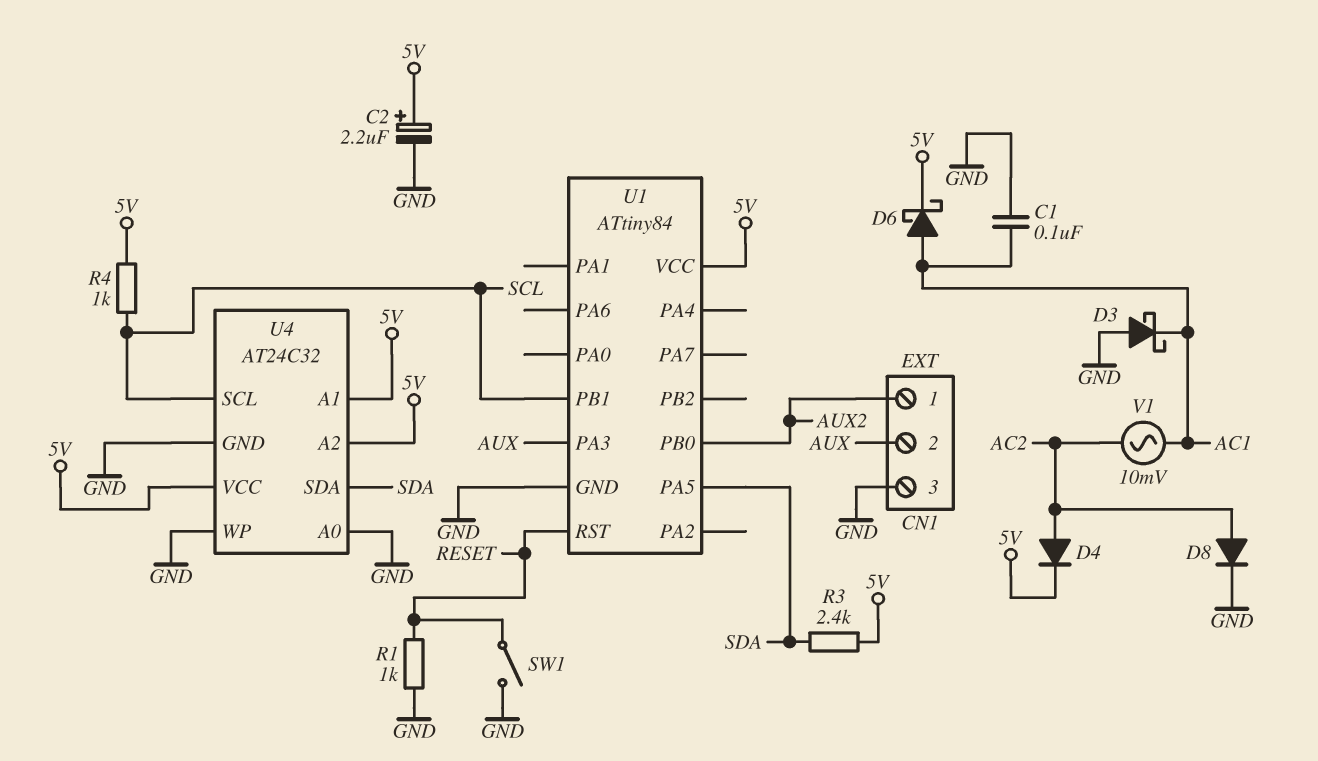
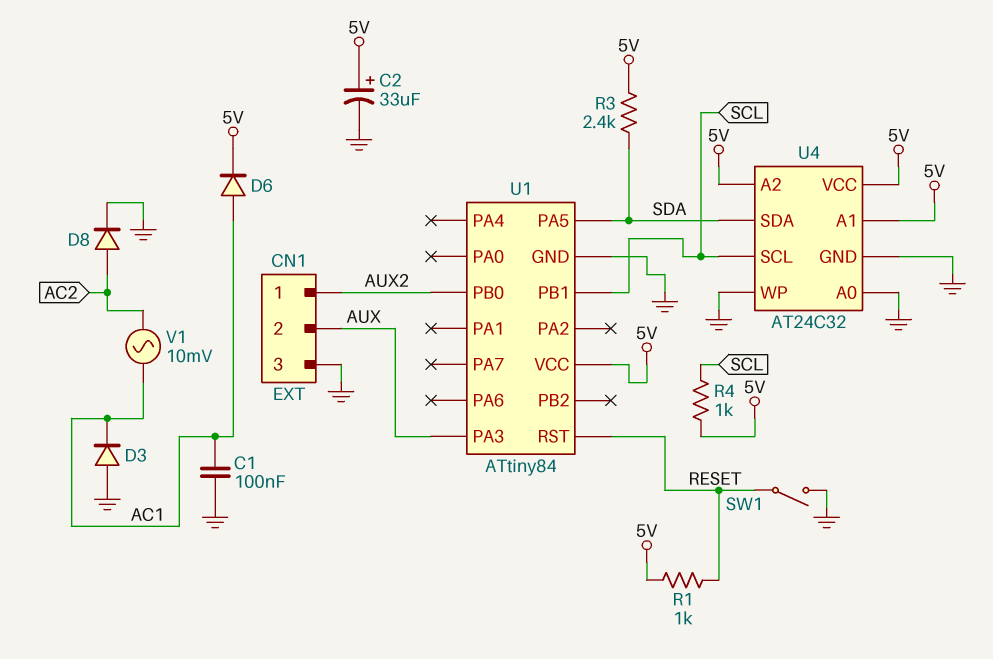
C2: 2.2uF (plus 5V, minus GND) -> 33uF (plus 5V, minus GND)
D3: schottky (A GND, K AC1) -> diode (A GND, K AC1)
D4: diode (A AC2, K 5V) -> none
D6: schottky (A AC1, K 5V) -> diode (A AC1, K 5V)
R1: 1k (GND, RESET) -> 1k (5V, RESET)

